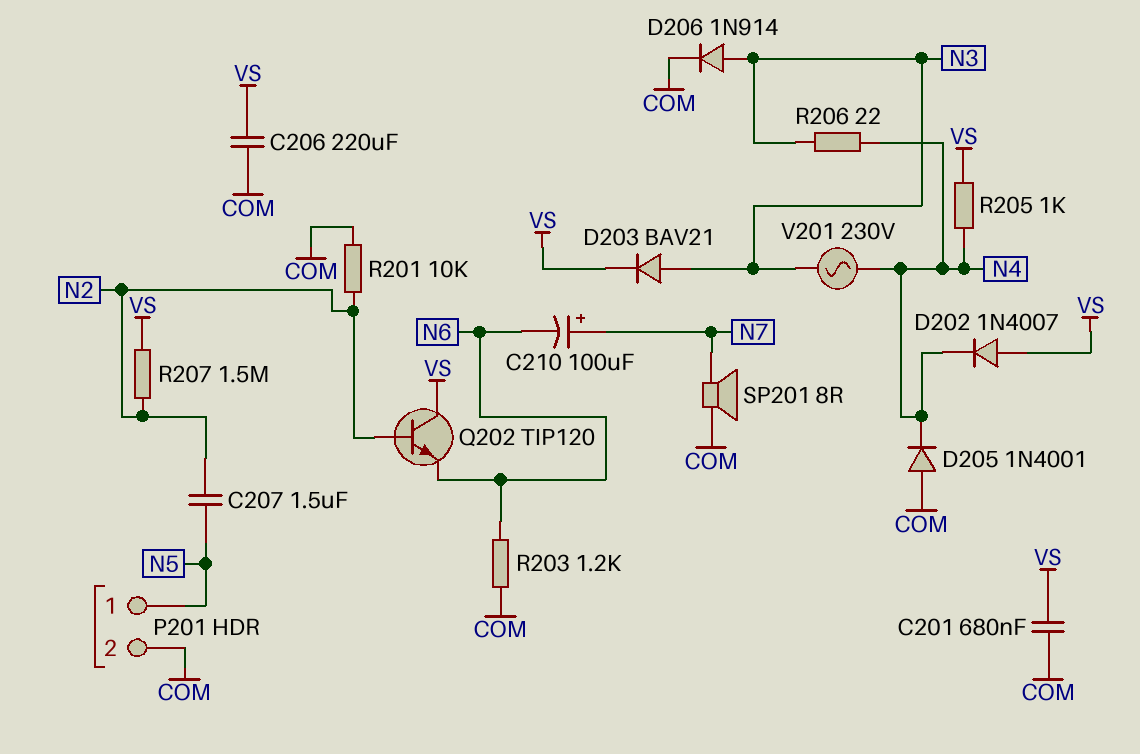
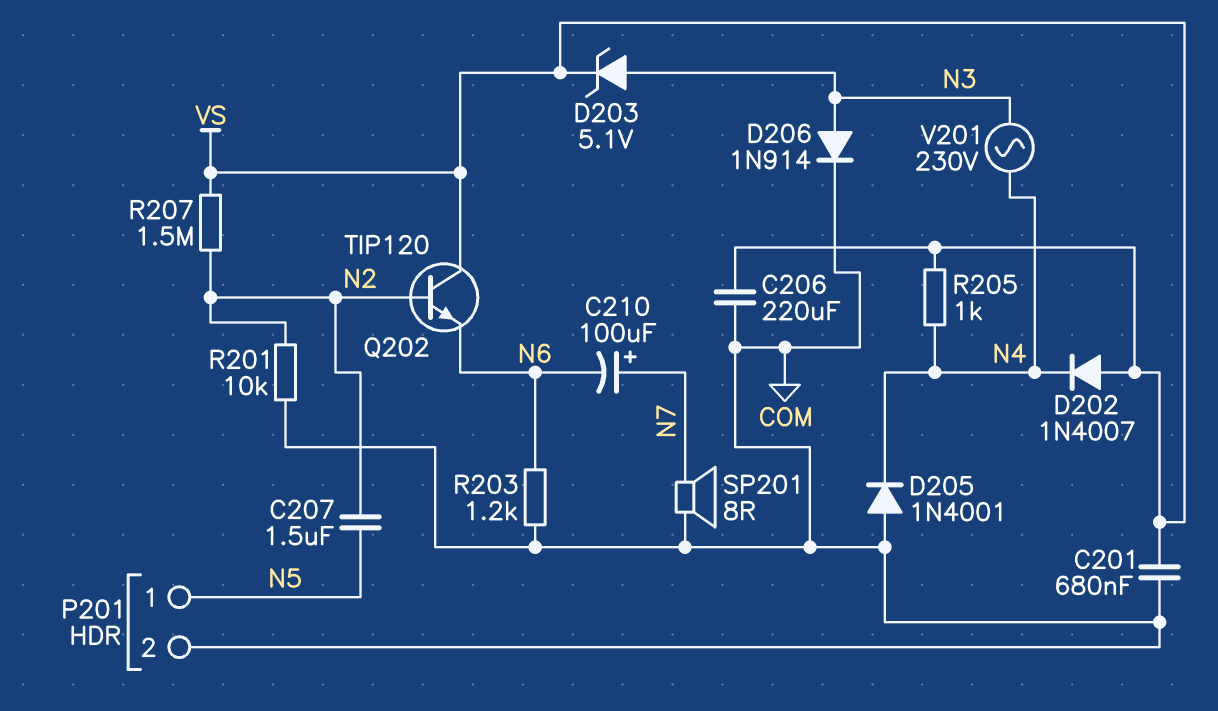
D203: diode BAV21 (A N3, K VS) -> zener 5.1V (A N3, K VS)
R206: 22 (N3, N4) -> none

